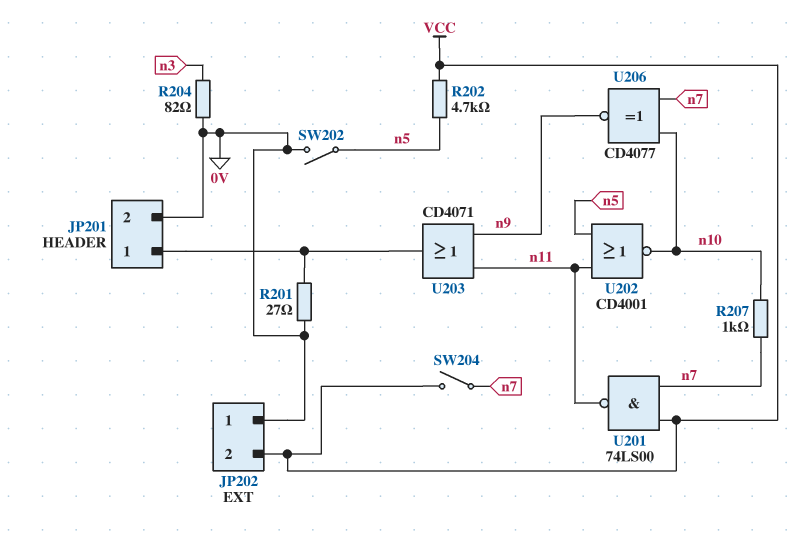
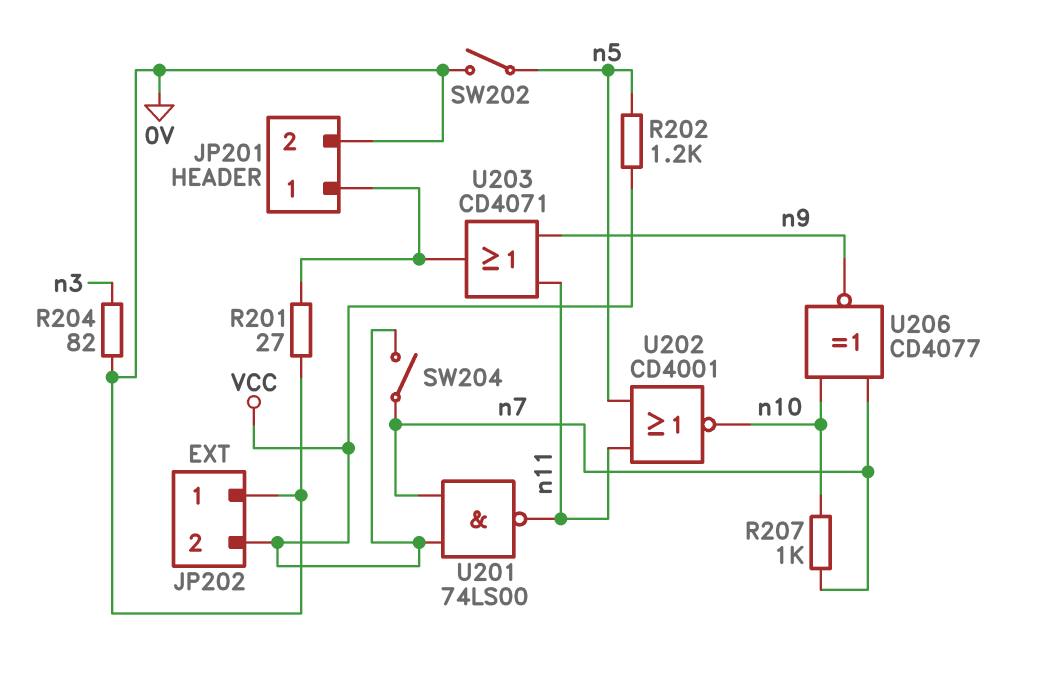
R202: 4.7k (VCC, n5) -> 1.2k (VCC, n5)

